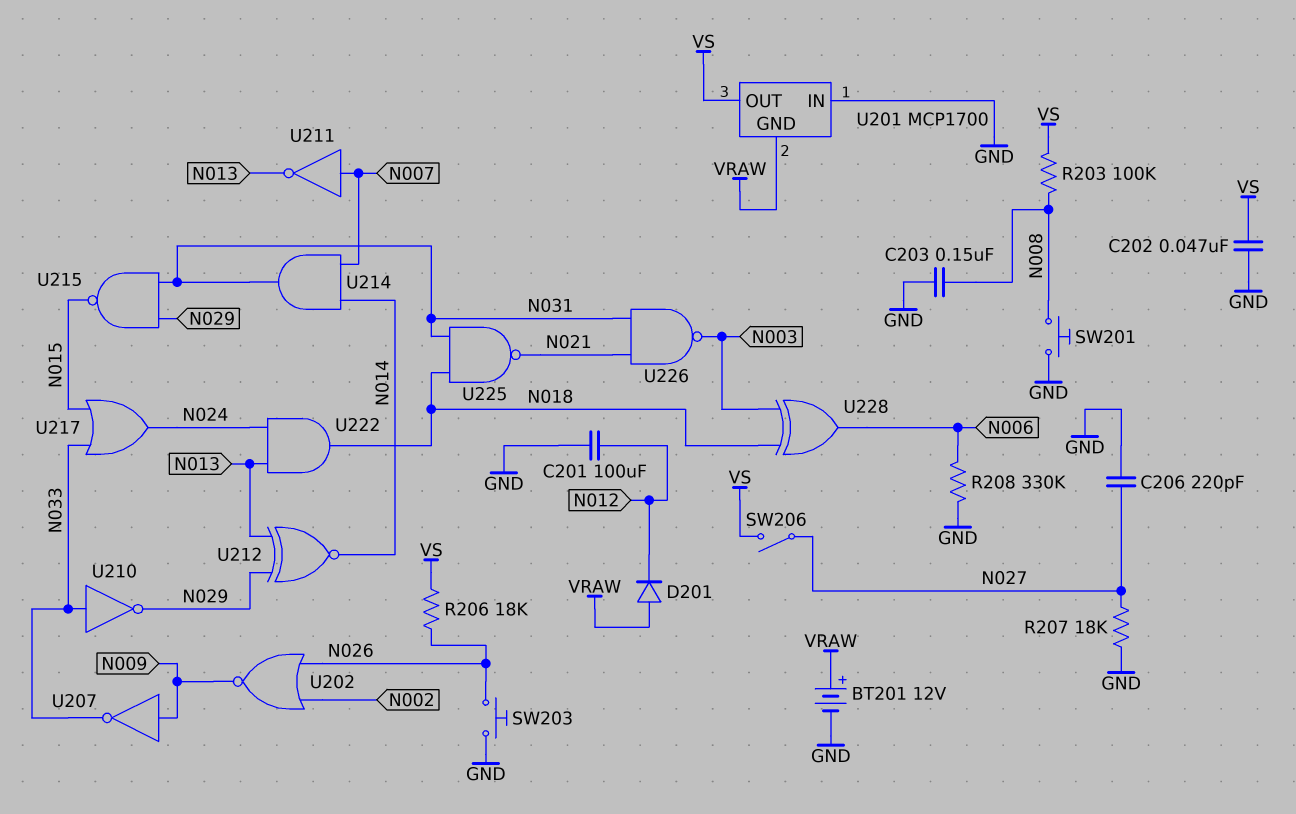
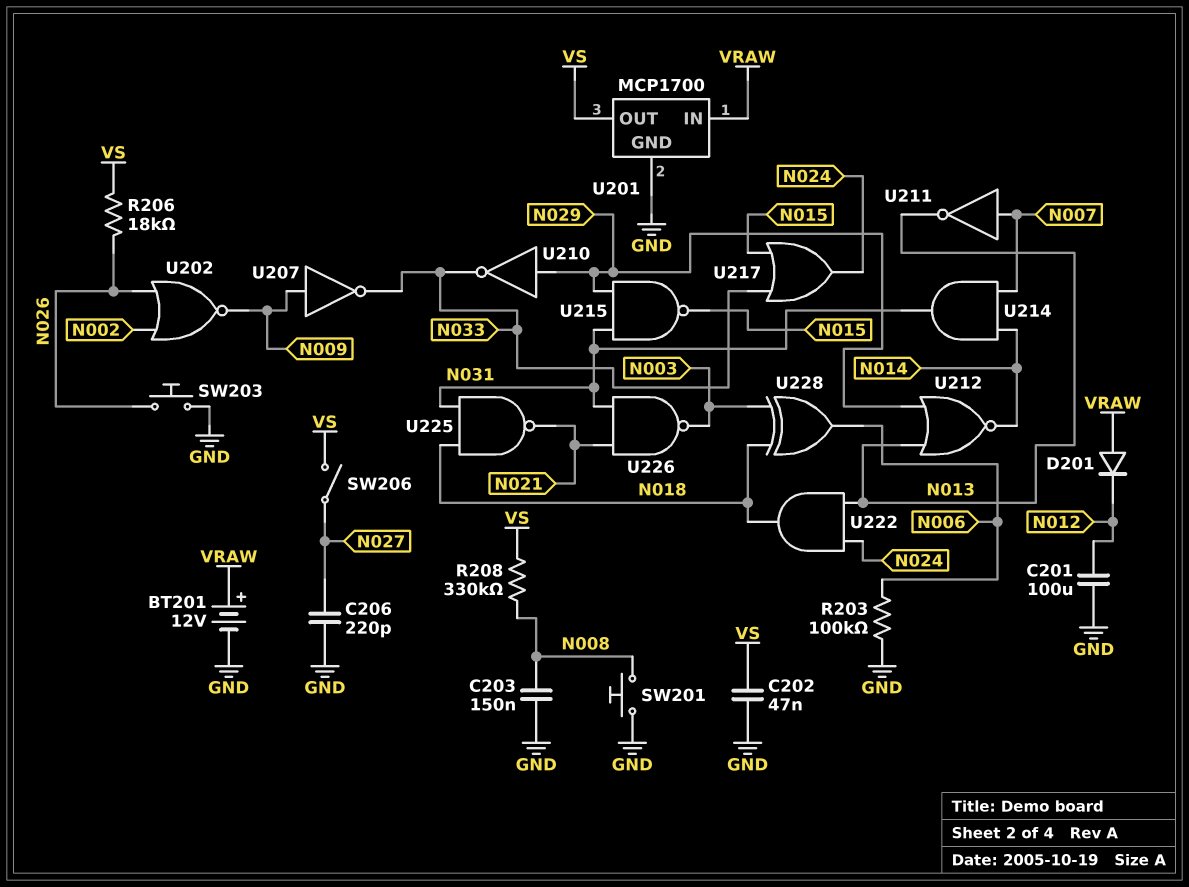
R203: 100k (N008, VS) -> 100k (GND, N006)
R207: 18k (GND, N027) -> none
R208: 330k (GND, N006) -> 330k (N008, VS)
U201 pin GND: VRAW -> GND
U201 pin IN: GND -> VRAW
U210: NOT (in N033, out N029) -> NOT (in N029, out N033)
U212: XNOR (in N013, in N029, out N014) -> NOR (in N013, in N029, out N014)

